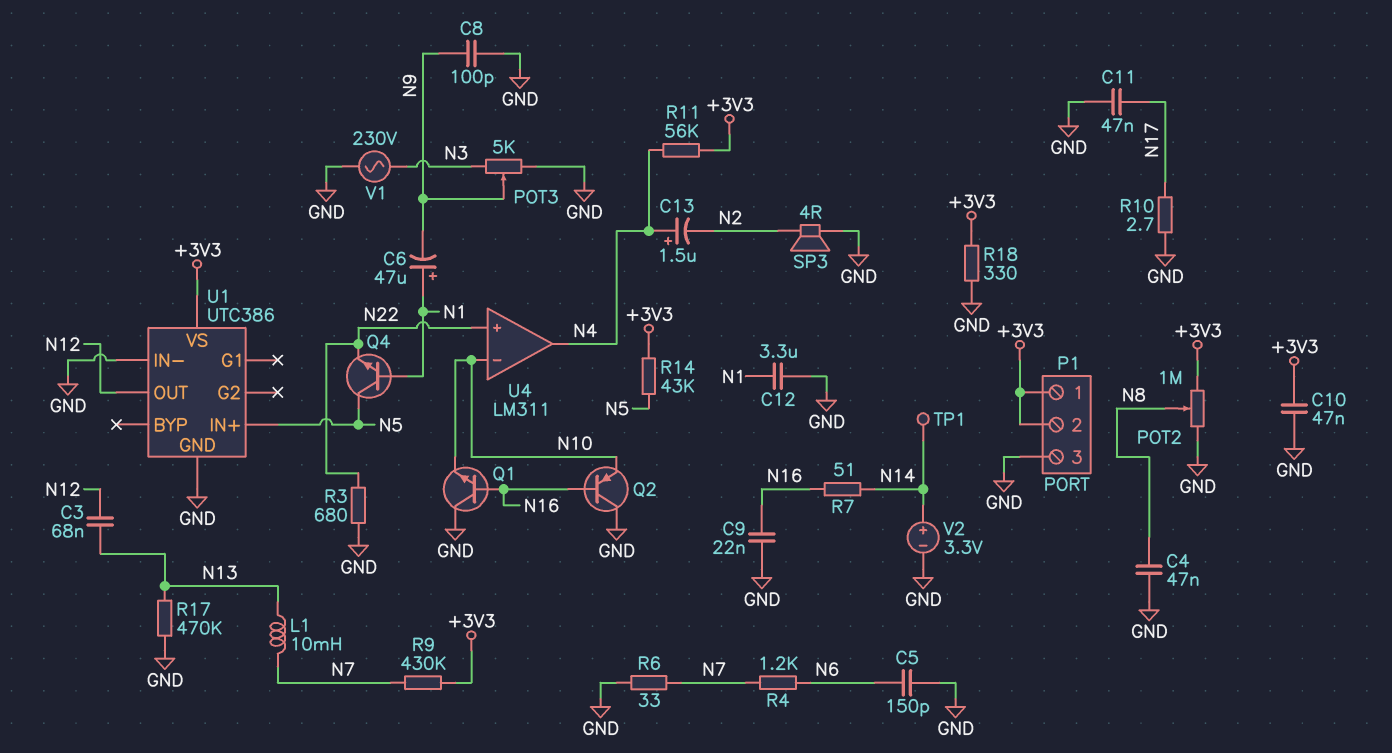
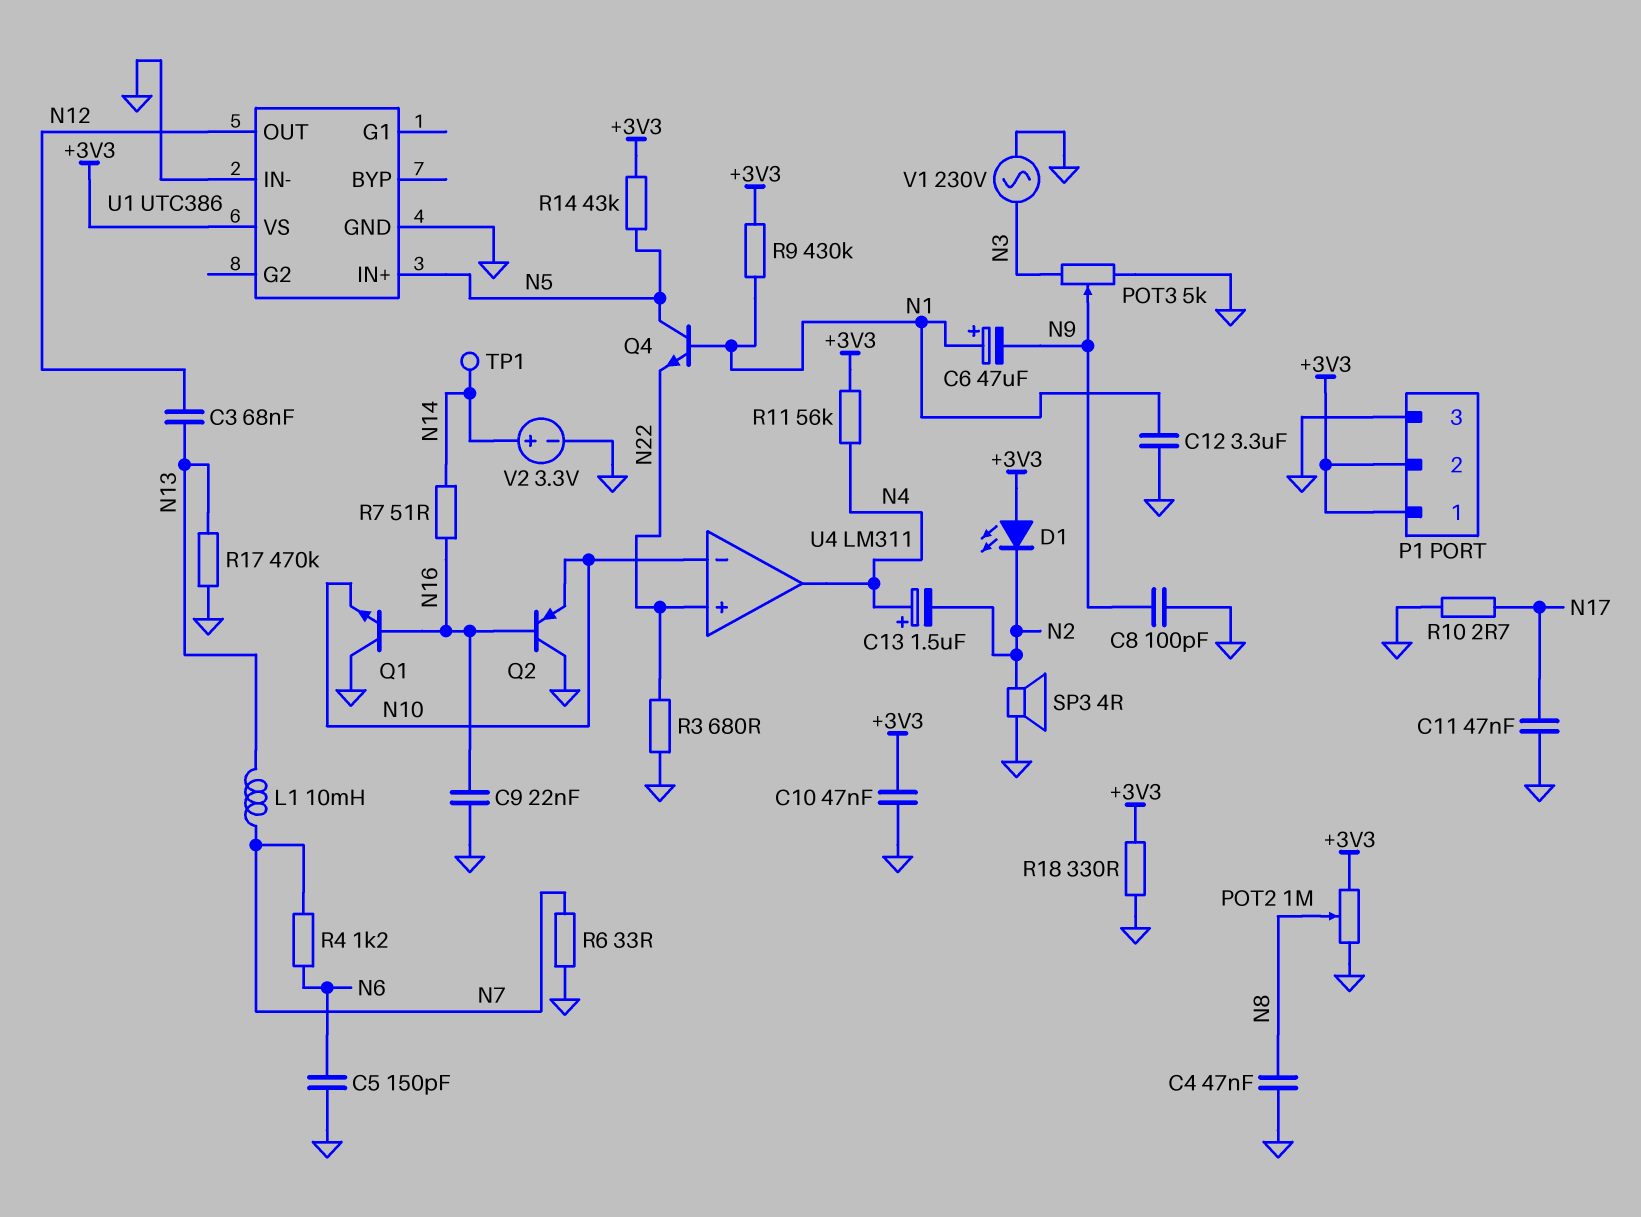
D1: none -> LED (A +3V3, K N2)
R9: 430k (+3V3, N7) -> 430k (+3V3, N1)

